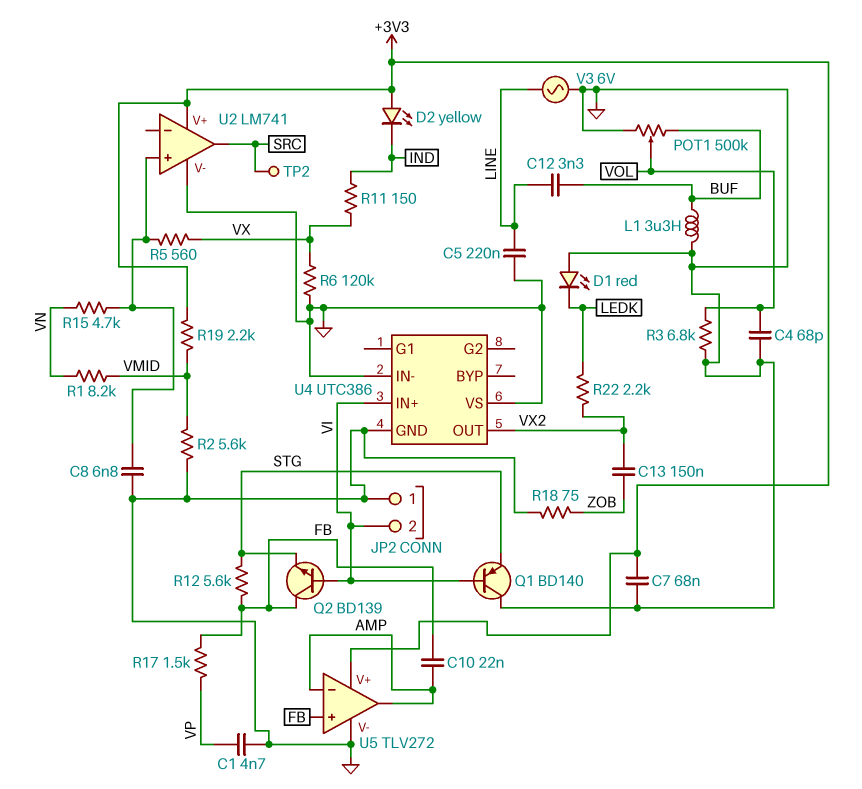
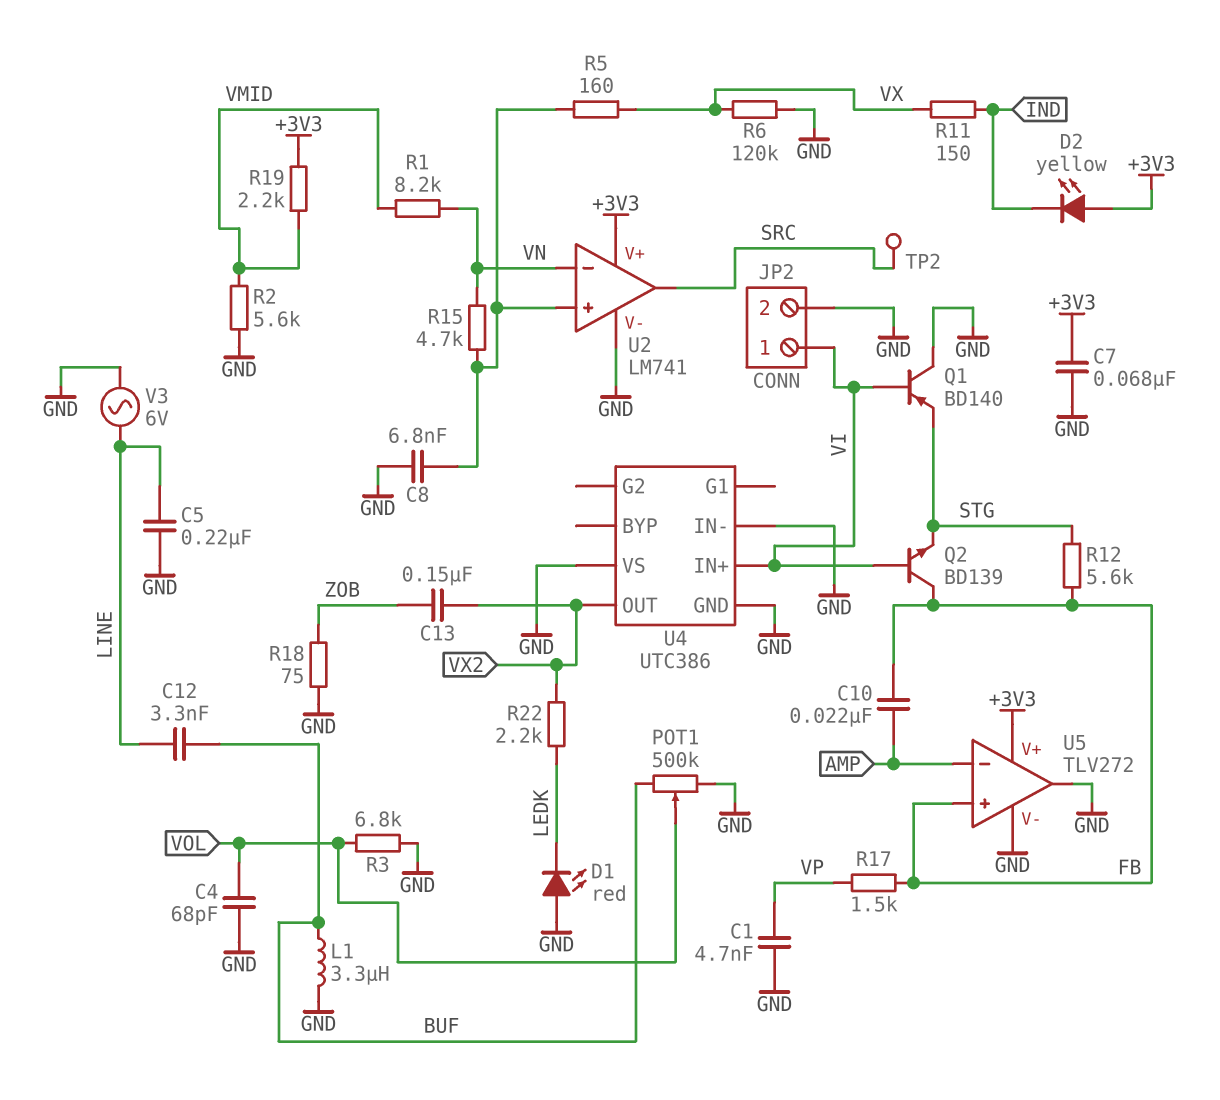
JP2 pin 1: GND -> VI
JP2 pin 2: VI -> GND
R5: 560 (U2/in+, VX) -> 160 (U2/in+, VX)
U2 pin in-: none -> VN
U5 pin out: AMP -> GND

